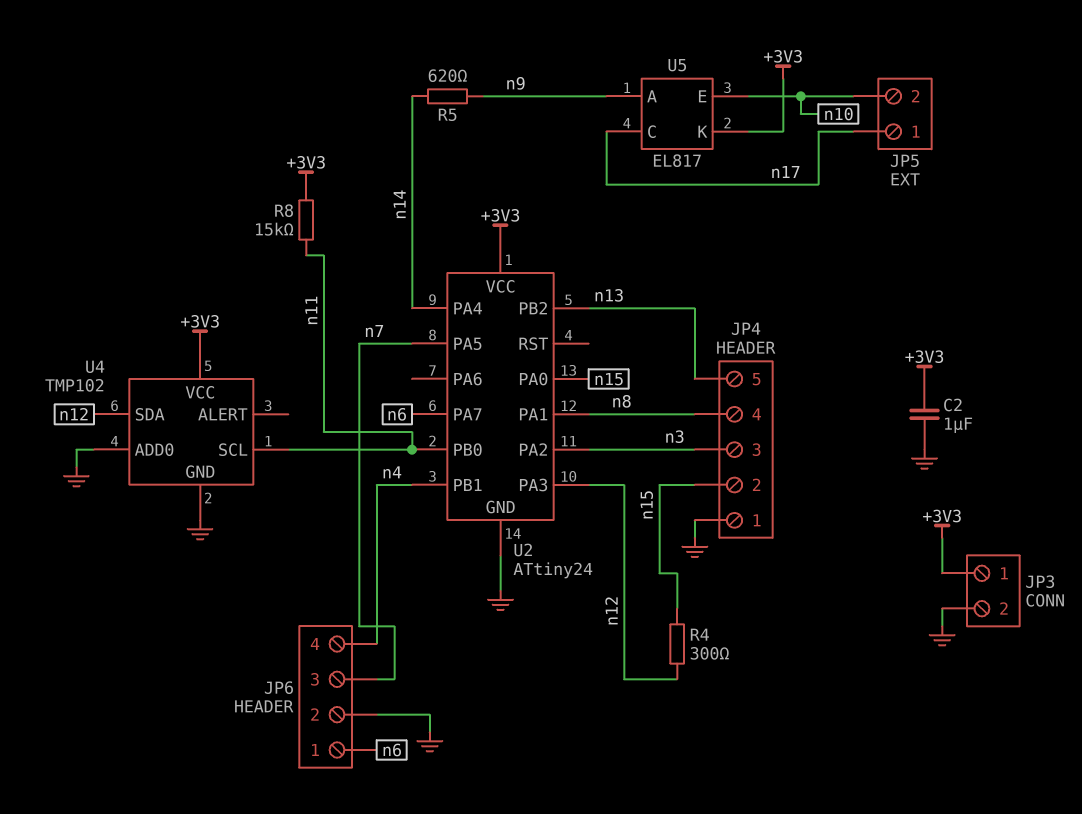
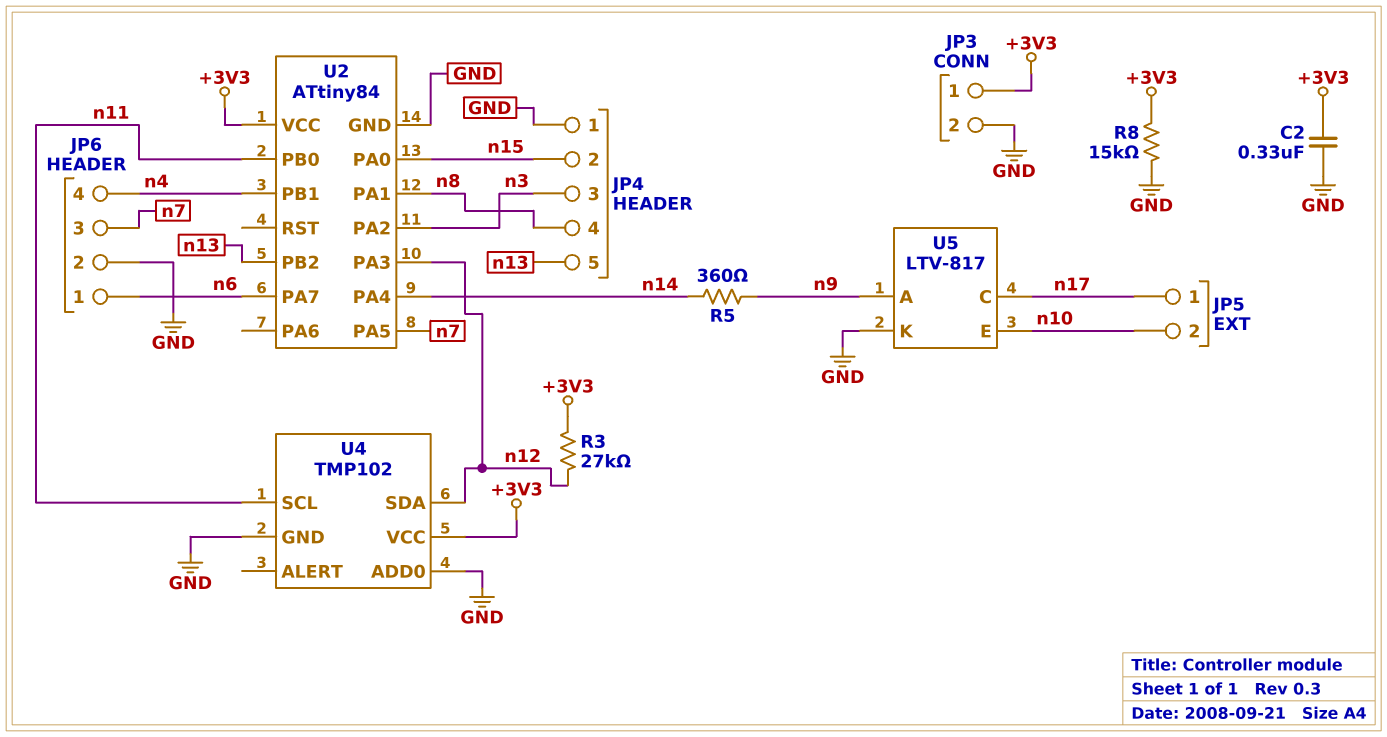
C2: 1uF (+3V3, GND) -> 330nF (+3V3, GND)
R3: none -> 27k (+3V3, n12)
R4: 300 (n12, n15) -> none
R5: 620 (n9, n14) -> 360 (n9, n14)
R8: 15k (+3V3, n11) -> 15k (+3V3, GND)
U2: ATtiny24 -> ATtiny84
U5: EL817 -> LTV-817
U5 pin K: +3V3 -> GND

